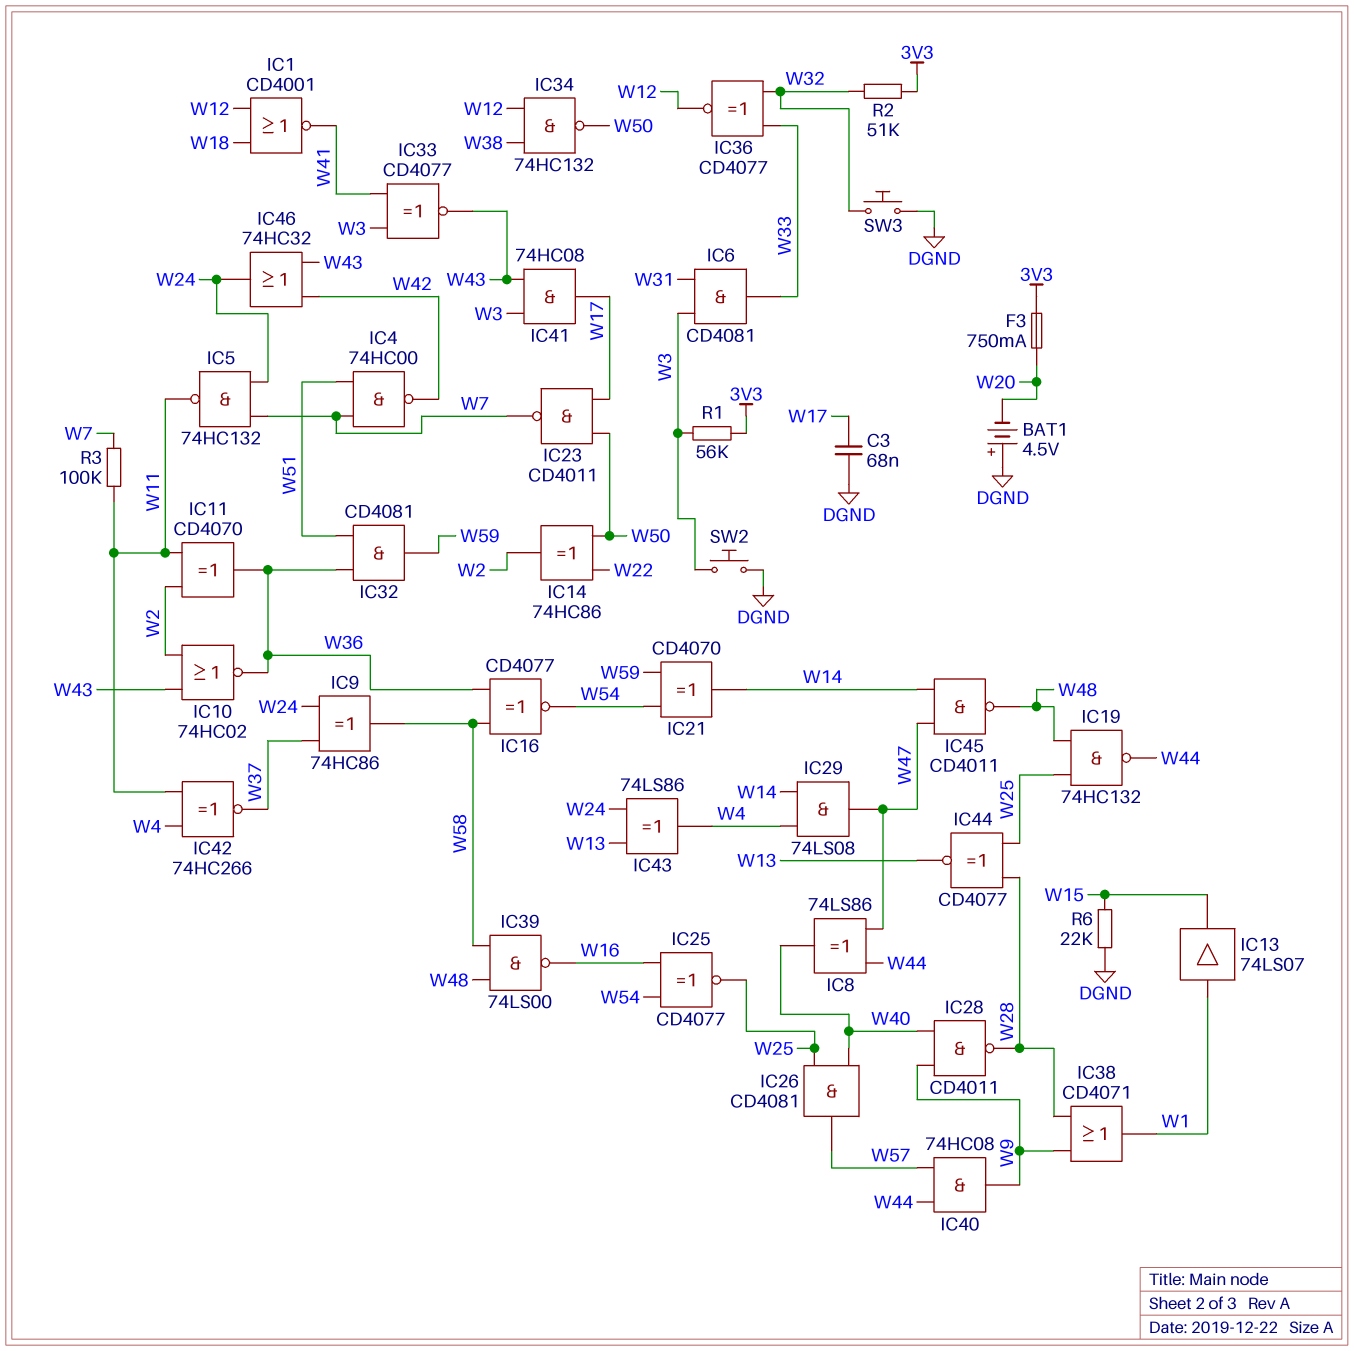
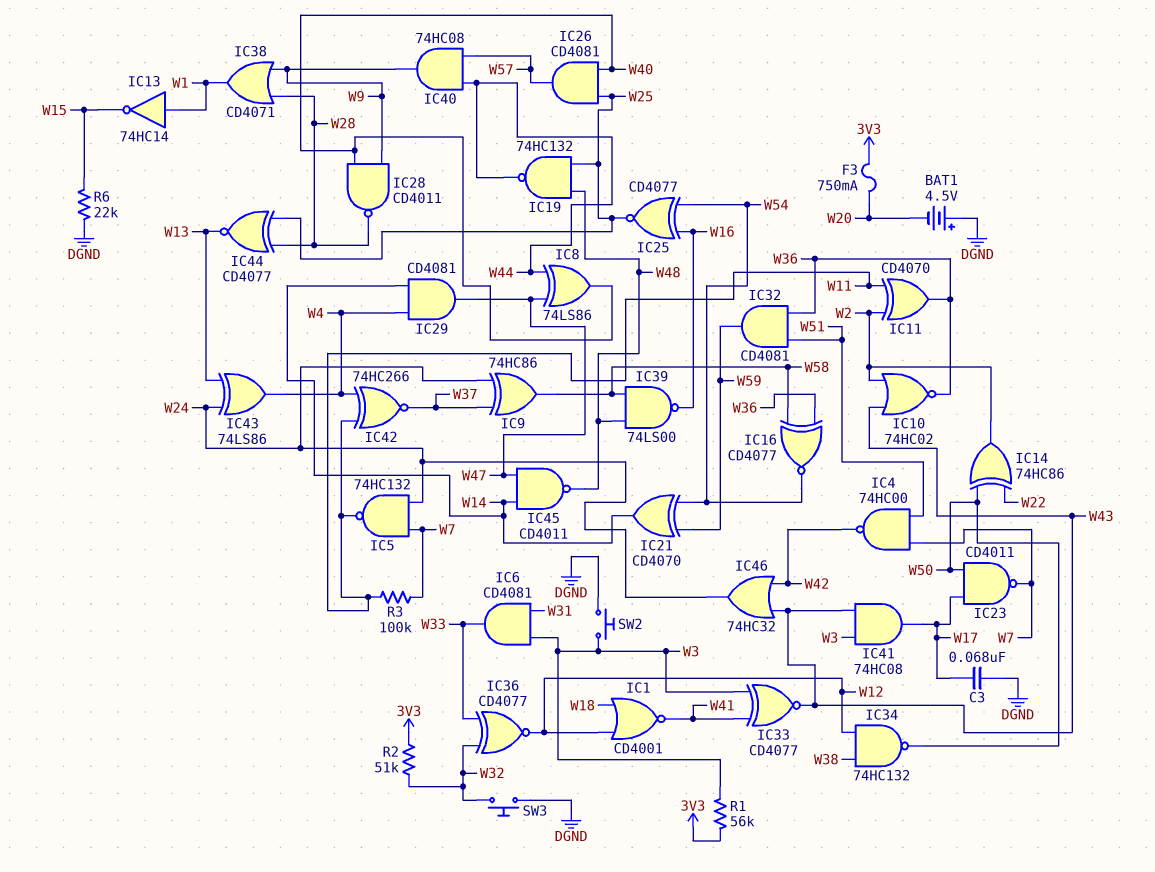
IC13: buffer 74LS07 (in W1, out W15) -> NOT 74HC14 (in W1, out W15)
IC29: AND 74LS08 (in W4, in W14, out W47) -> AND CD4081 (in W4, in W14, out W47)

